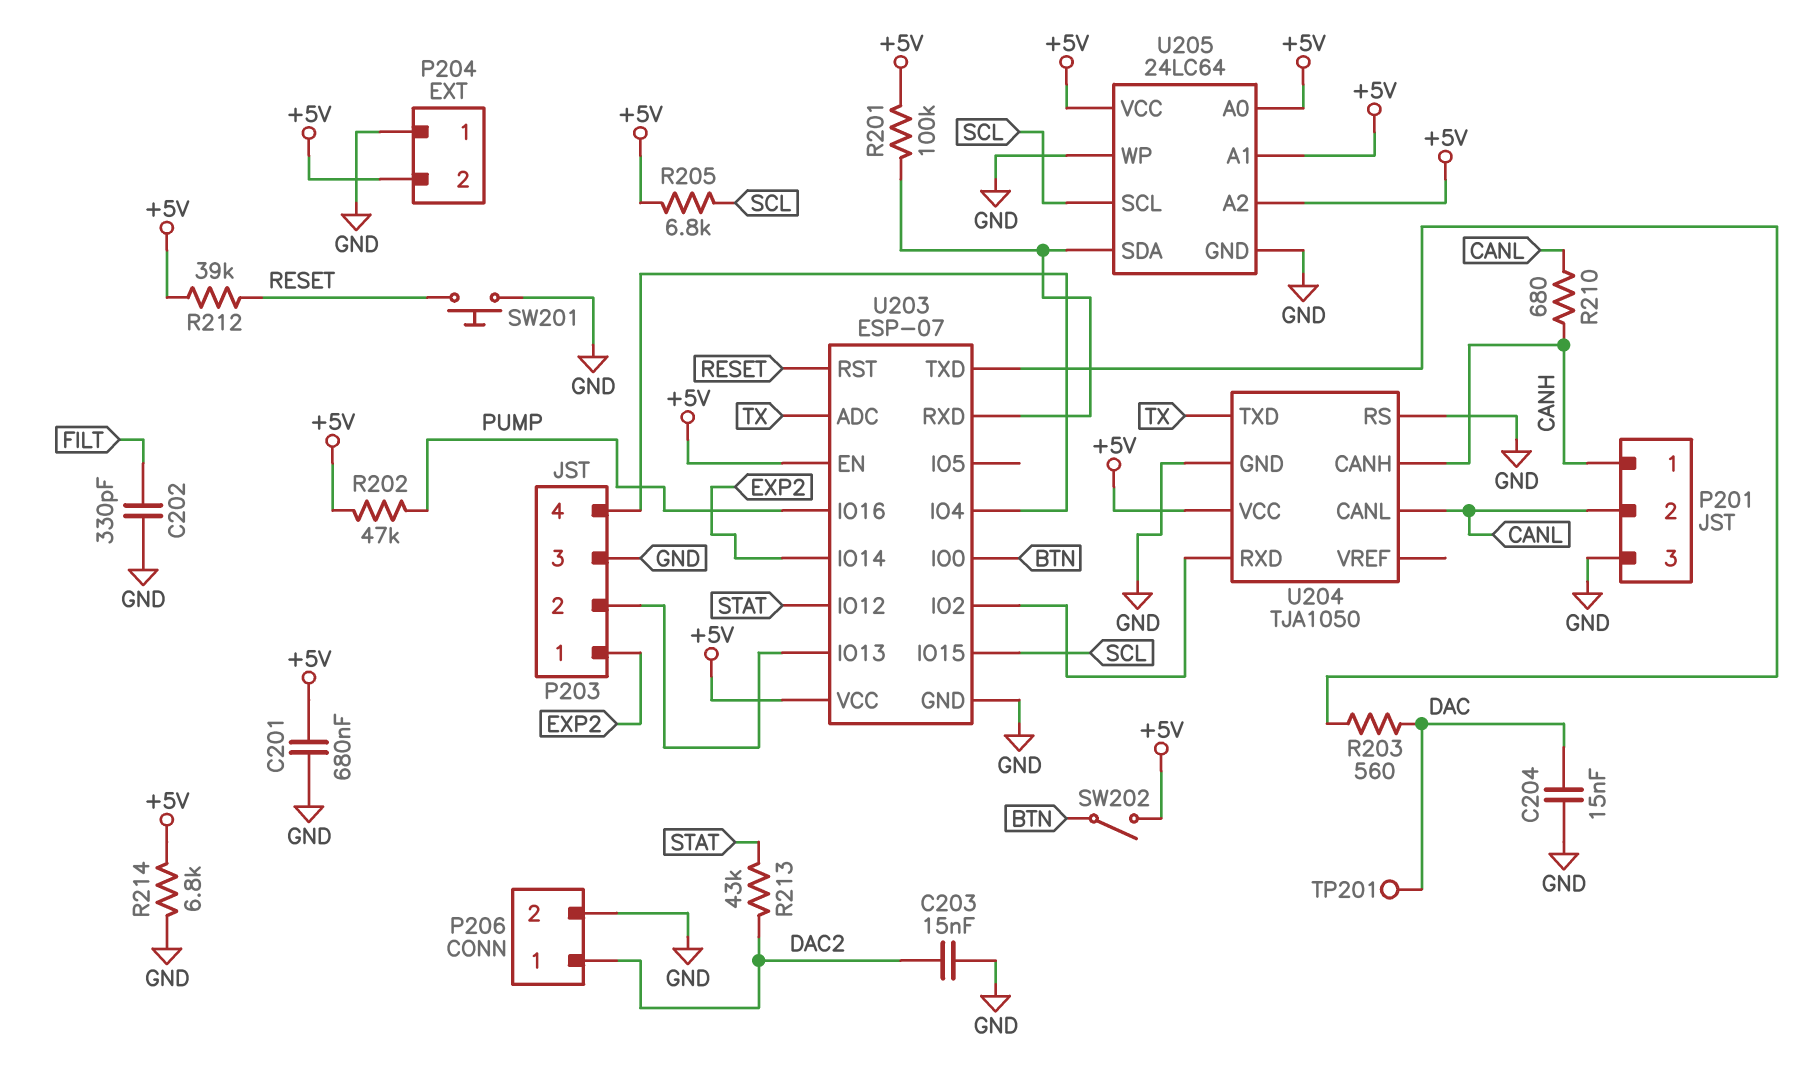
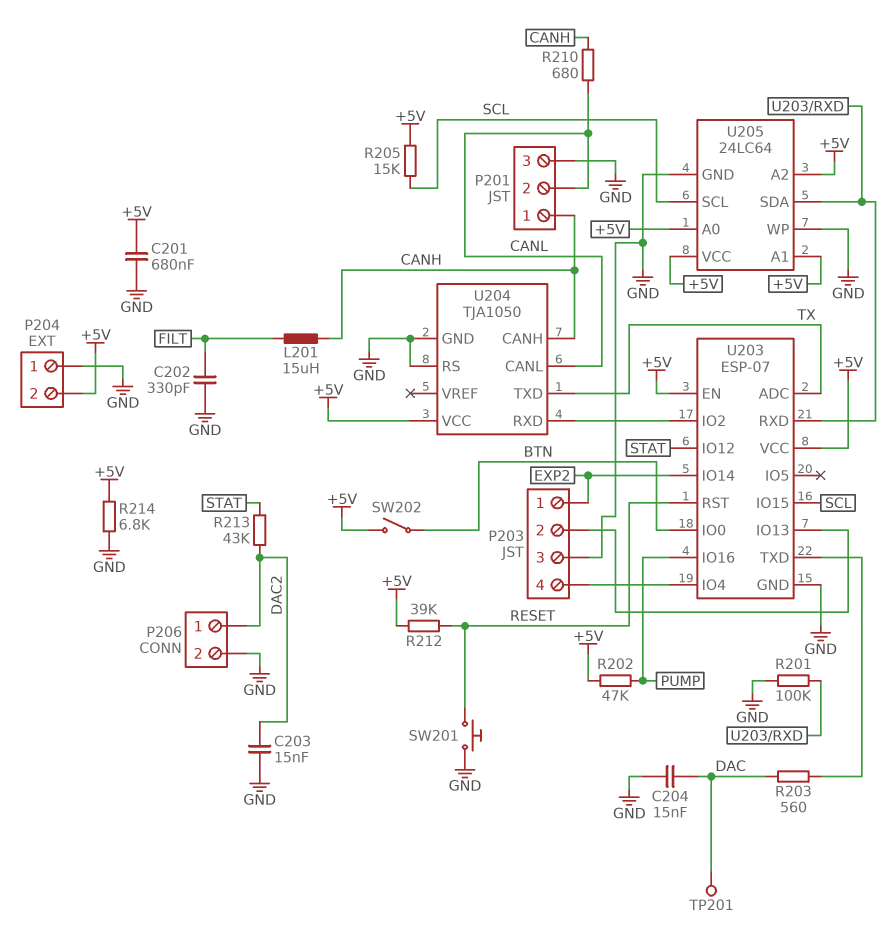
L201: none -> 15uH (CANH, FILT)
R201: 100k (+5V, U203/RXD) -> 100k (GND, U203/RXD)
R205: 6.8k (+5V, SCL) -> 15k (+5V, SCL)

